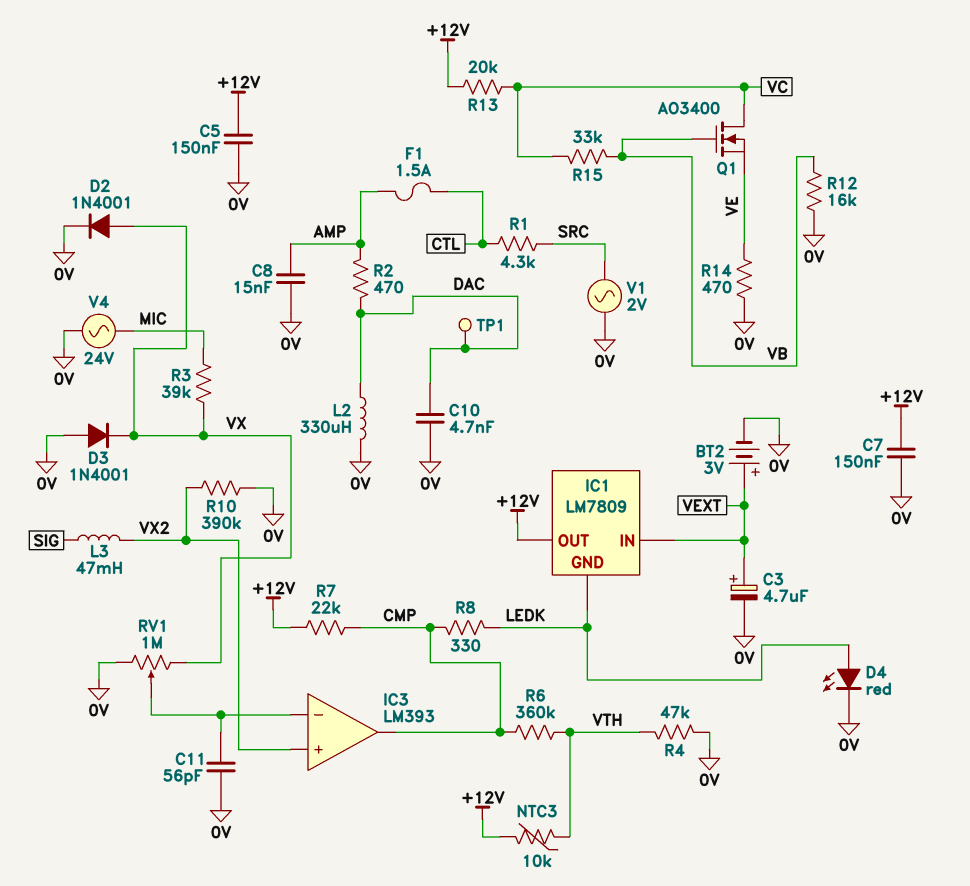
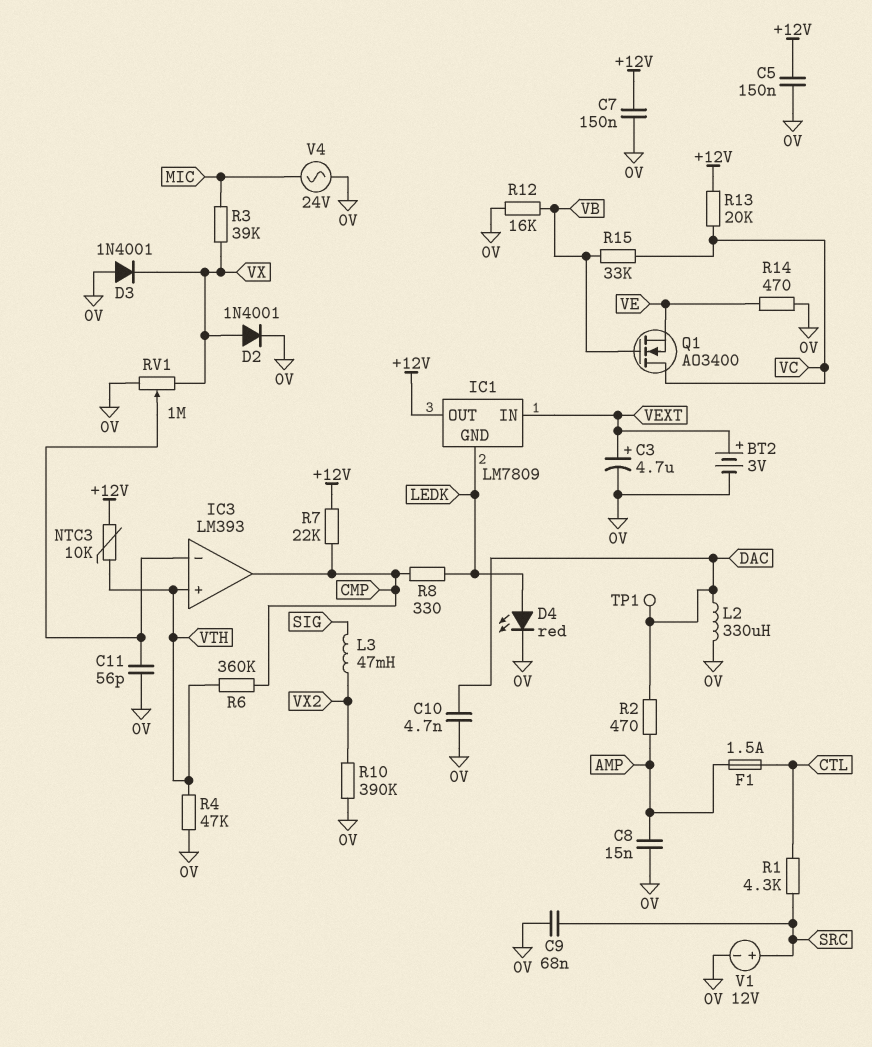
C9: none -> 68nF (0V, SRC)
IC3 pin in+: VX2 -> VTH
V1: AC 2V (0V, SRC) -> 12V (plus SRC, minus 0V)

